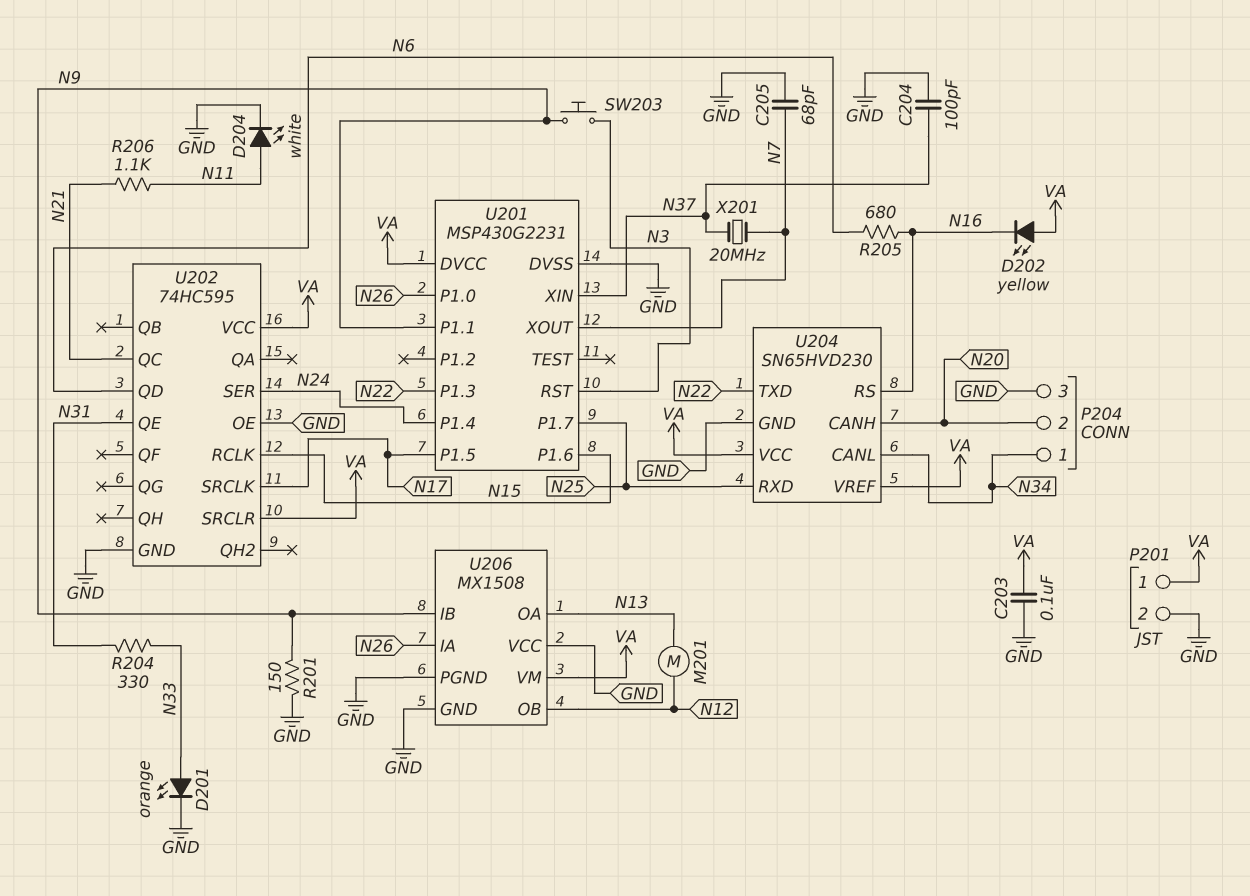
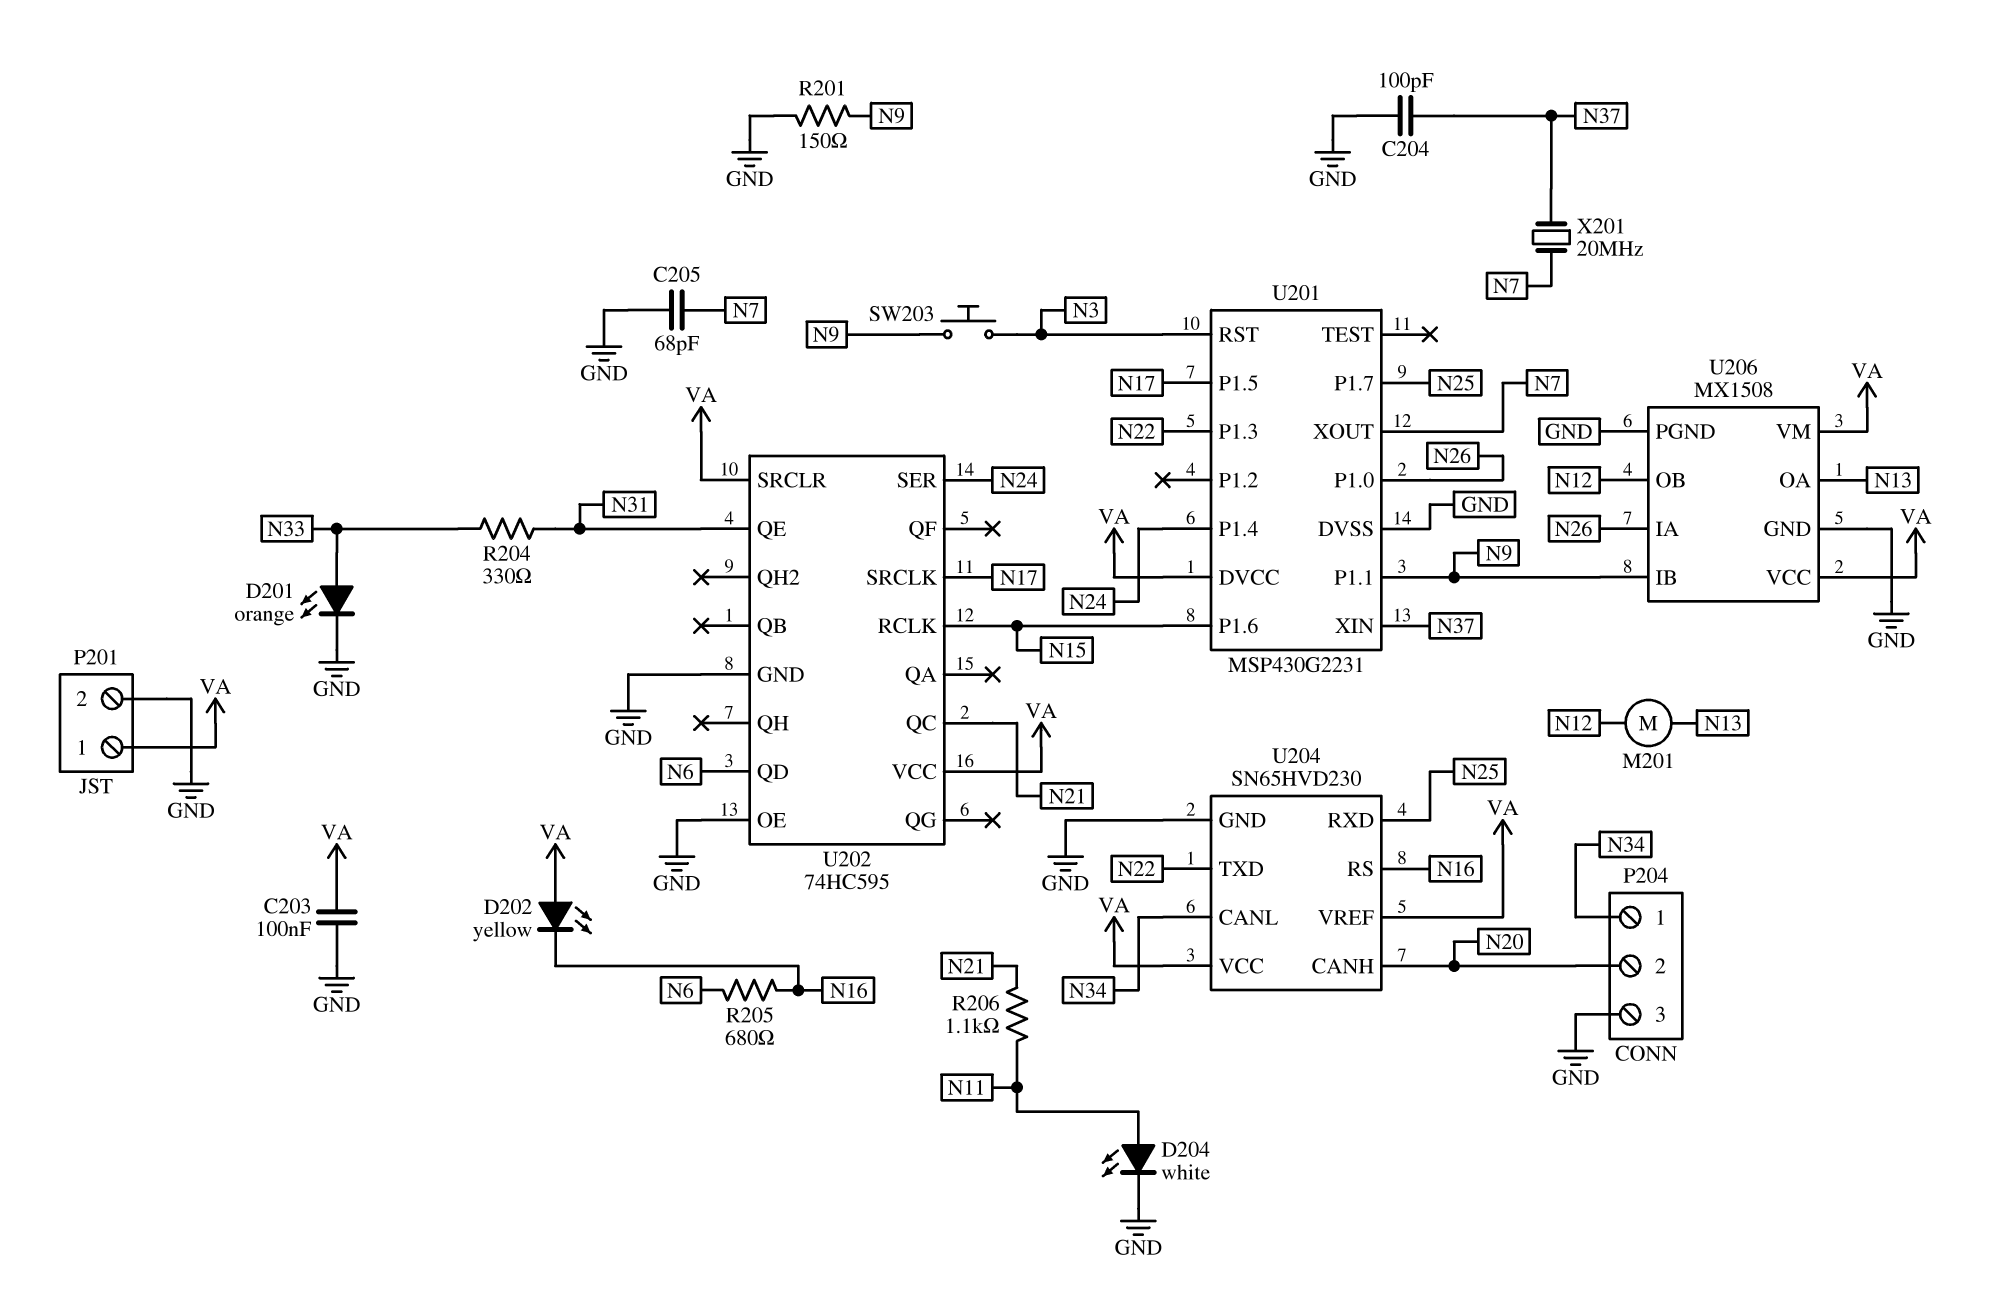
U206 pin VCC: GND -> VA

